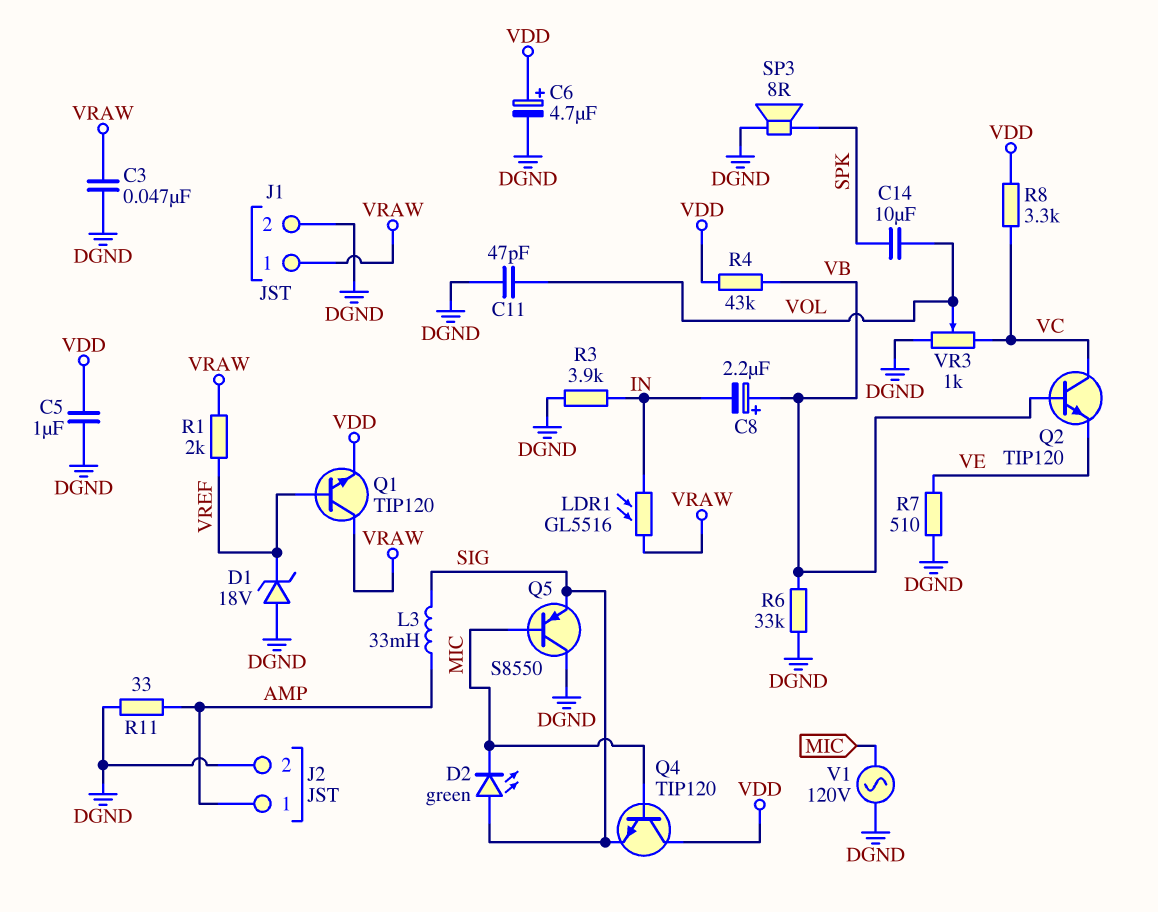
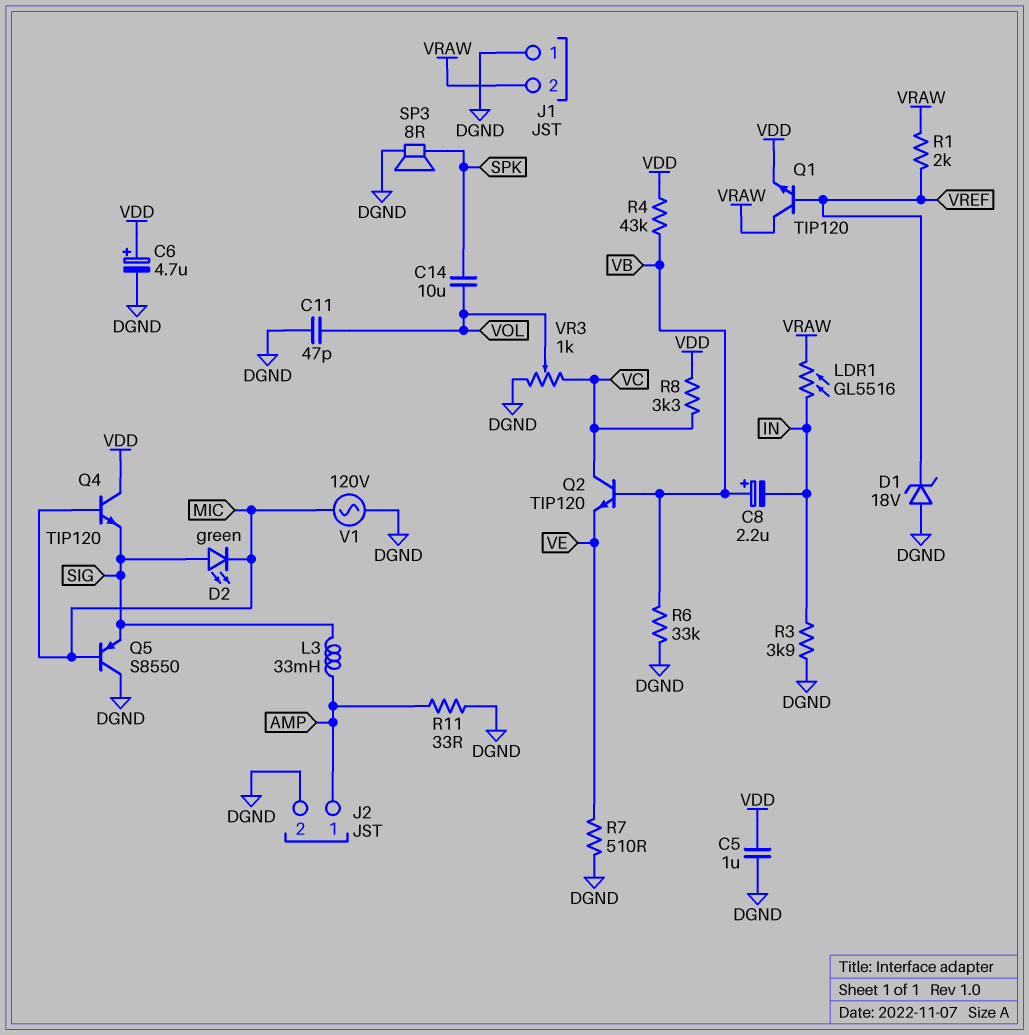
C3: 47nF (DGND, VRAW) -> none
J1 pin 1: VRAW -> DGND
J1 pin 2: DGND -> VRAW

